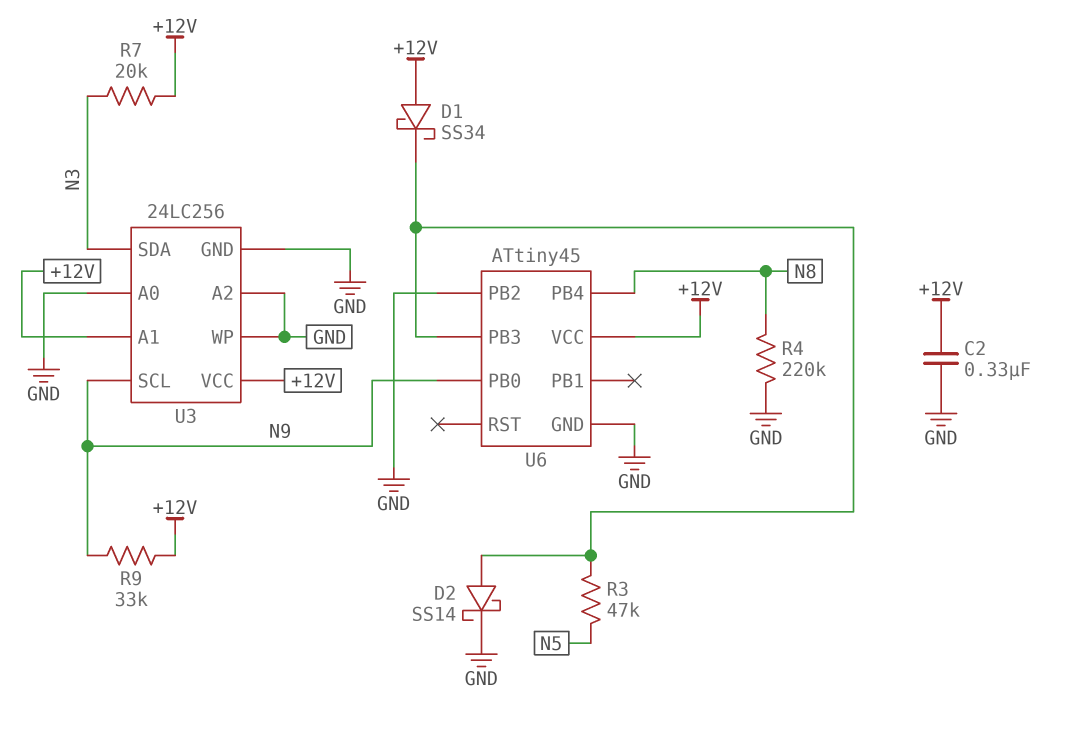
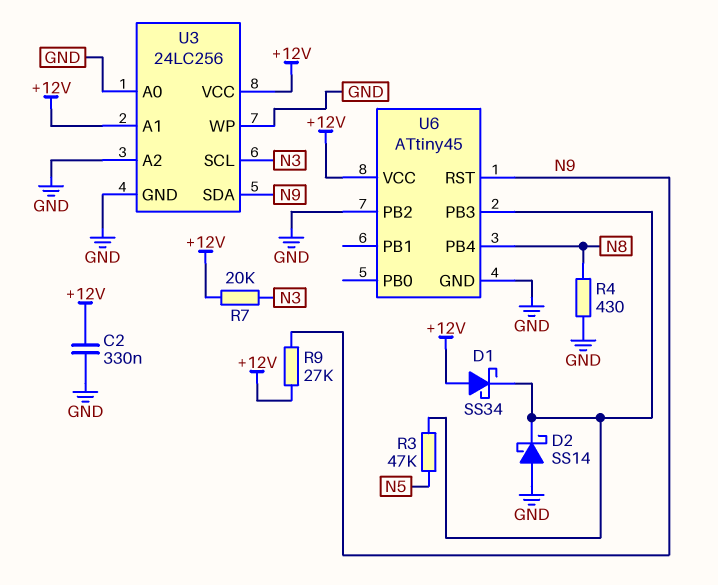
D2: schottky SS14 (A U6/PB3, K GND) -> schottky SS14 (A GND, K U6/PB3)
R4: 220k (GND, N8) -> 430 (GND, N8)
R9: 33k (+12V, N9) -> 27k (+12V, N9)
U3 pin SCL: N9 -> N3
U3 pin SDA: N3 -> N9
U6 pin PB0: N9 -> none
U6 pin RST: none -> N9

